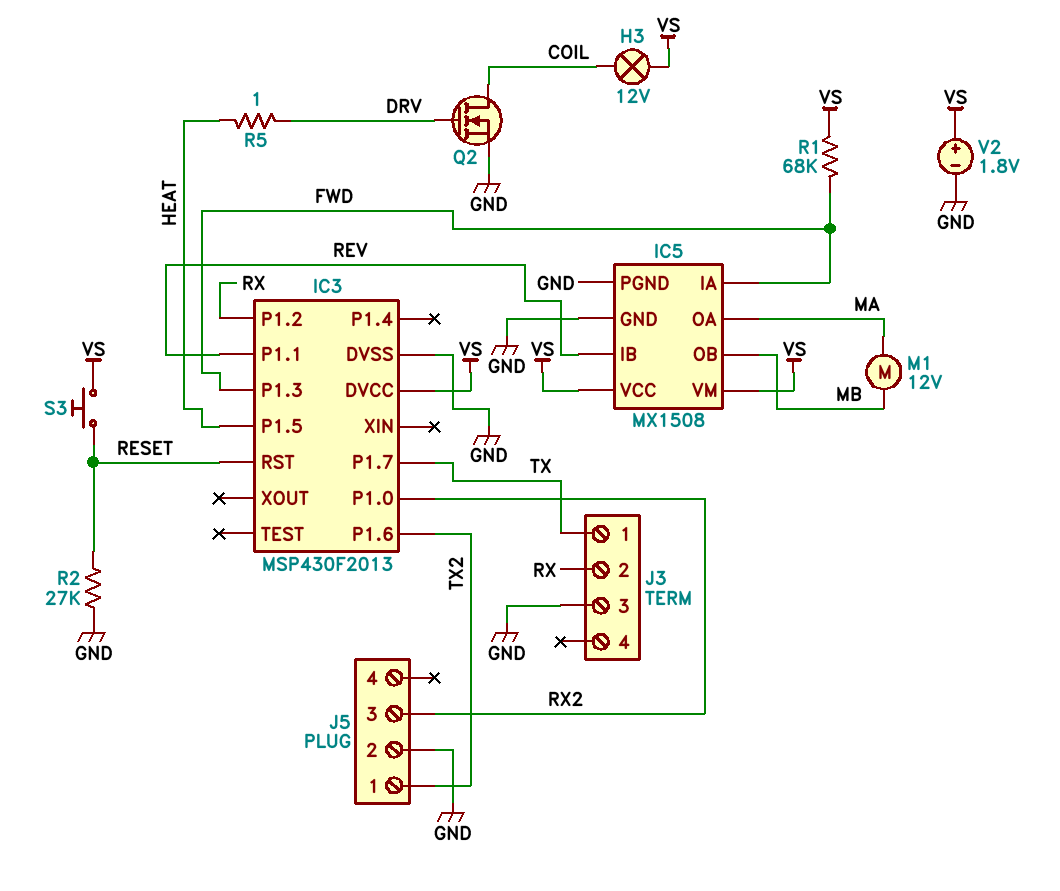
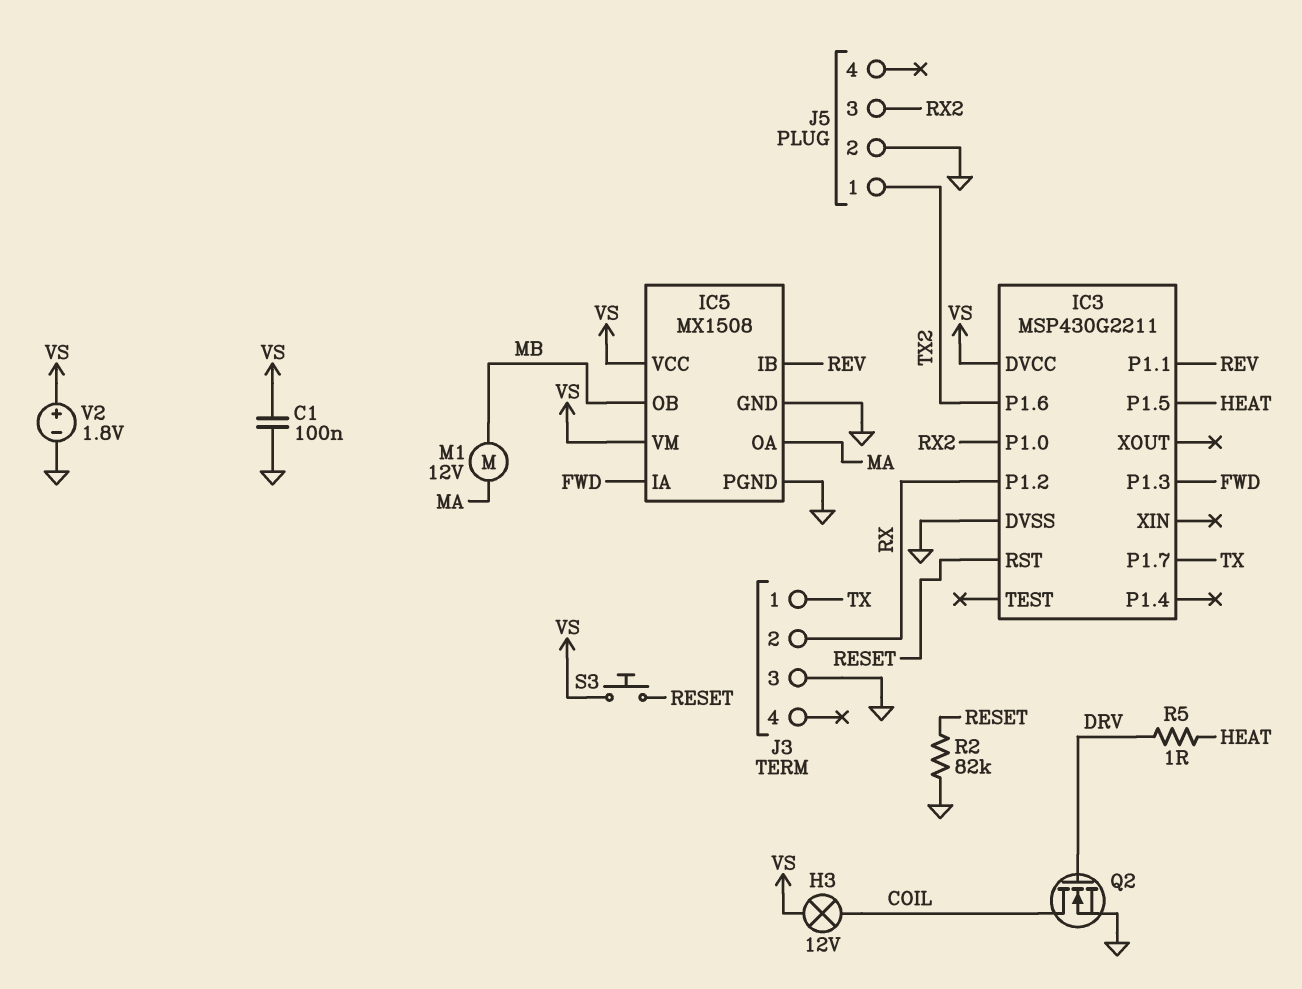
C1: none -> 100nF (GND, VS)
IC3: MSP430F2013 -> MSP430G2211
R1: 68k (FWD, VS) -> none
R2: 27k (GND, RESET) -> 82k (GND, RESET)

